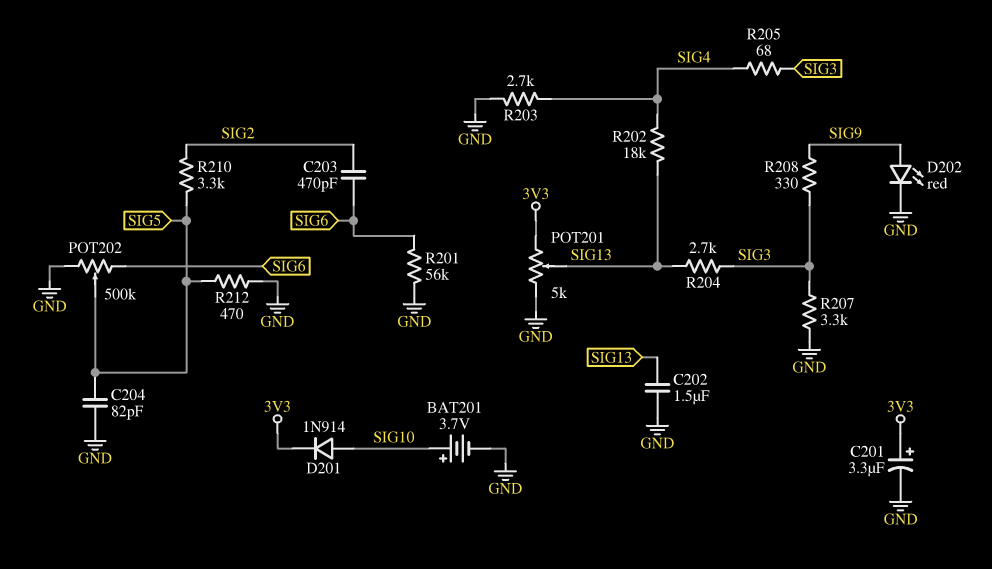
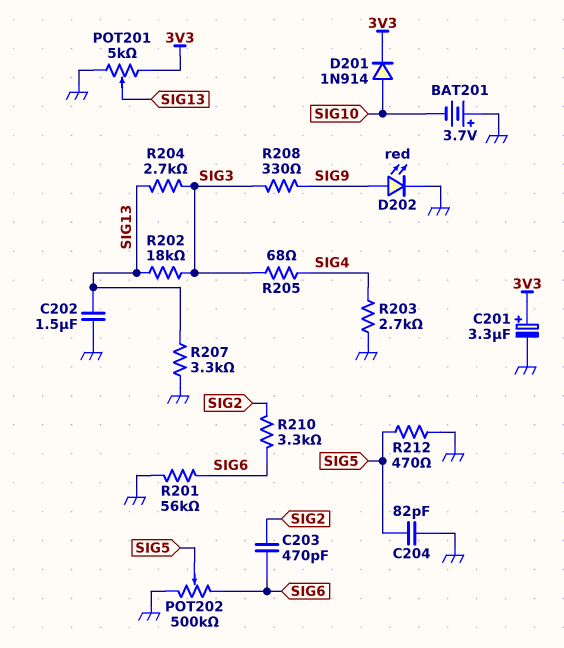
BAT201: 3.7V (plus SIG10, minus GND) -> 3.7V (plus GND, minus SIG10)
R202: 18k (SIG4, SIG13) -> 18k (SIG3, SIG13)
R207: 3.3k (GND, SIG3) -> 3.3k (GND, SIG13)
R210: 3.3k (SIG2, SIG5) -> 3.3k (SIG2, SIG6)

